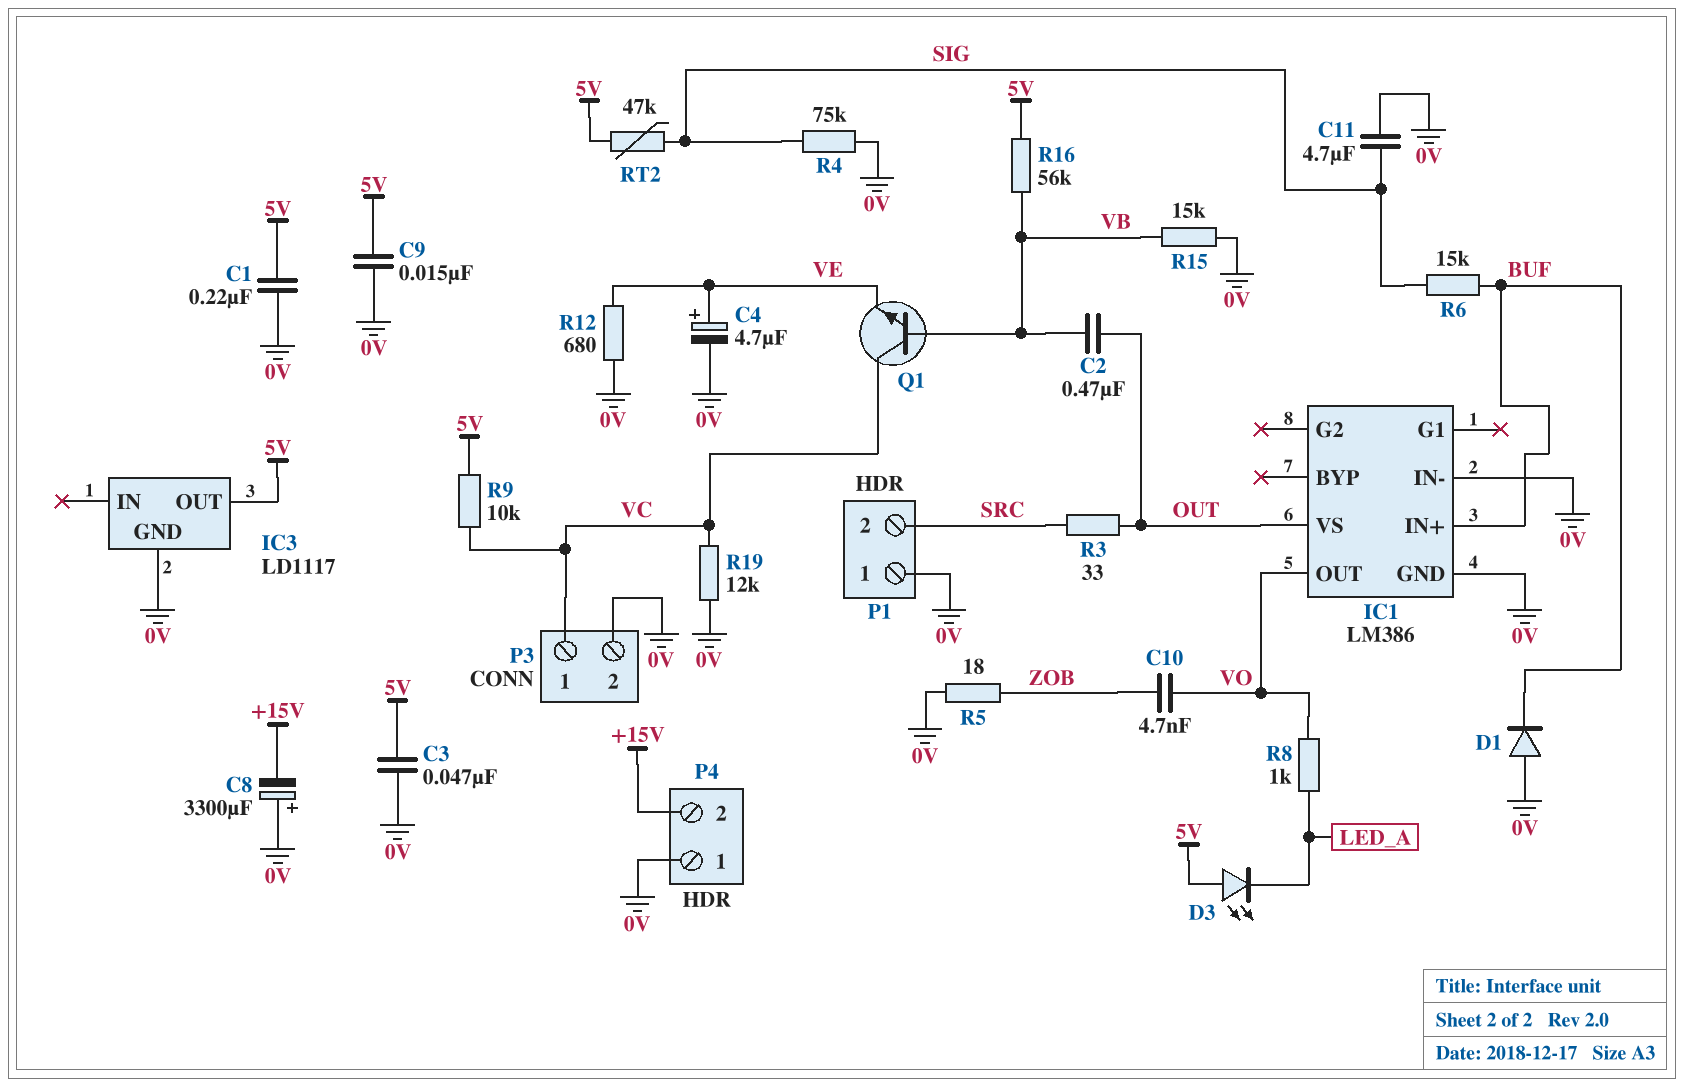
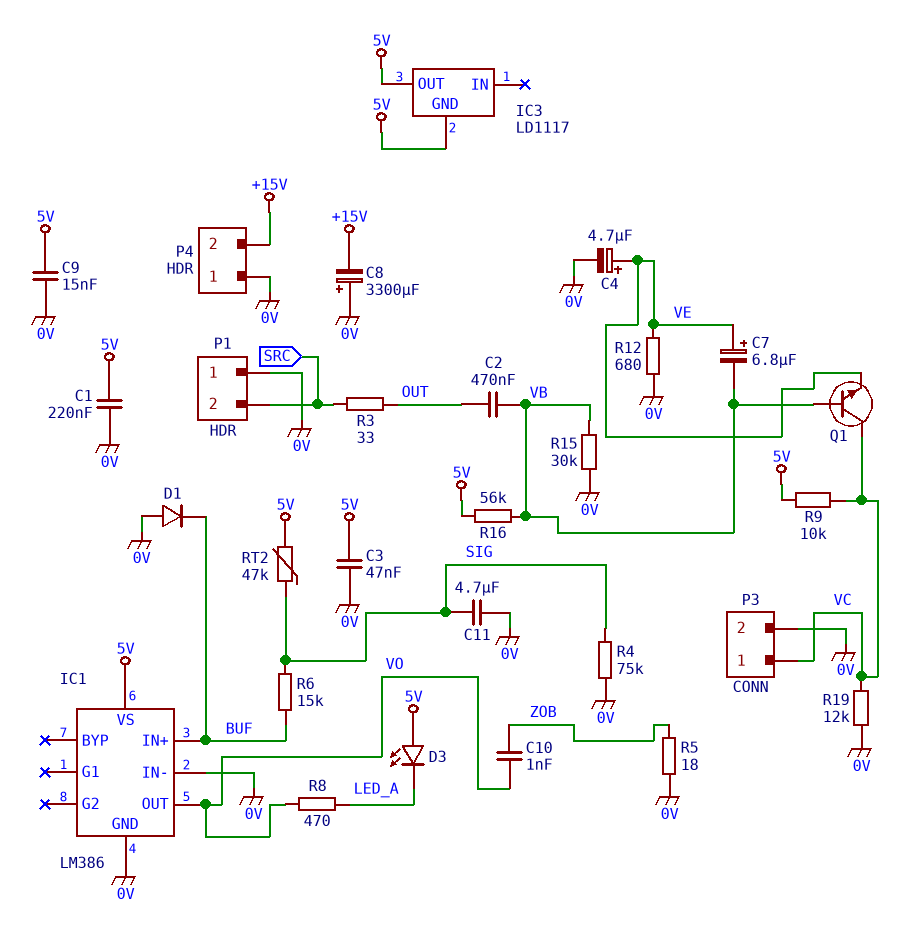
C7: none -> 6.8uF (plus VE, minus VB)
C10: 4.7nF (VO, ZOB) -> 1nF (VO, ZOB)
IC1 pin VS: OUT -> 5V
IC3 pin GND: 0V -> 5V
R8: 1k (LED_A, VO) -> 470 (LED_A, VO)
R15: 15k (0V, VB) -> 30k (0V, VB)

